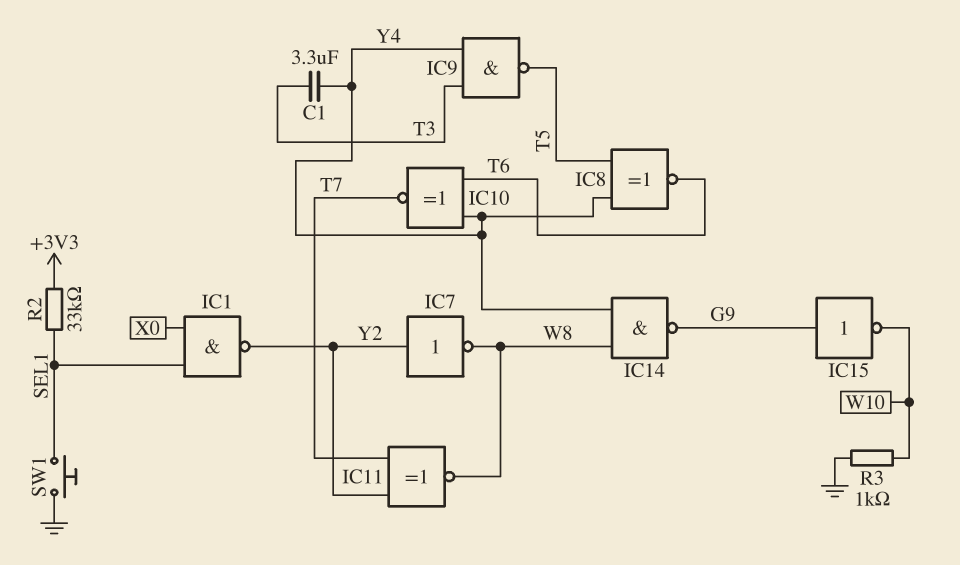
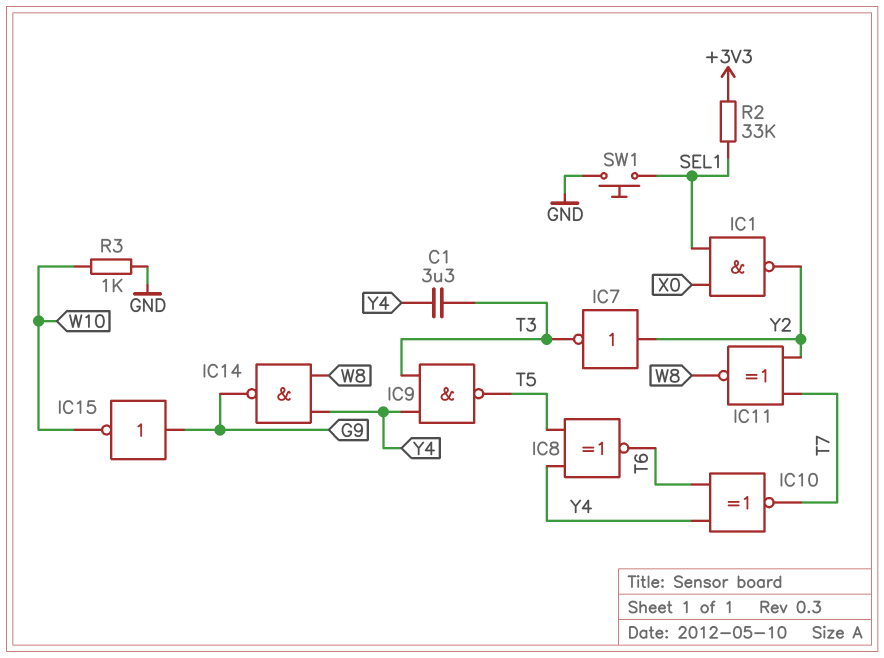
IC7: NOT (in Y2, out W8) -> NOT (in Y2, out T3)

